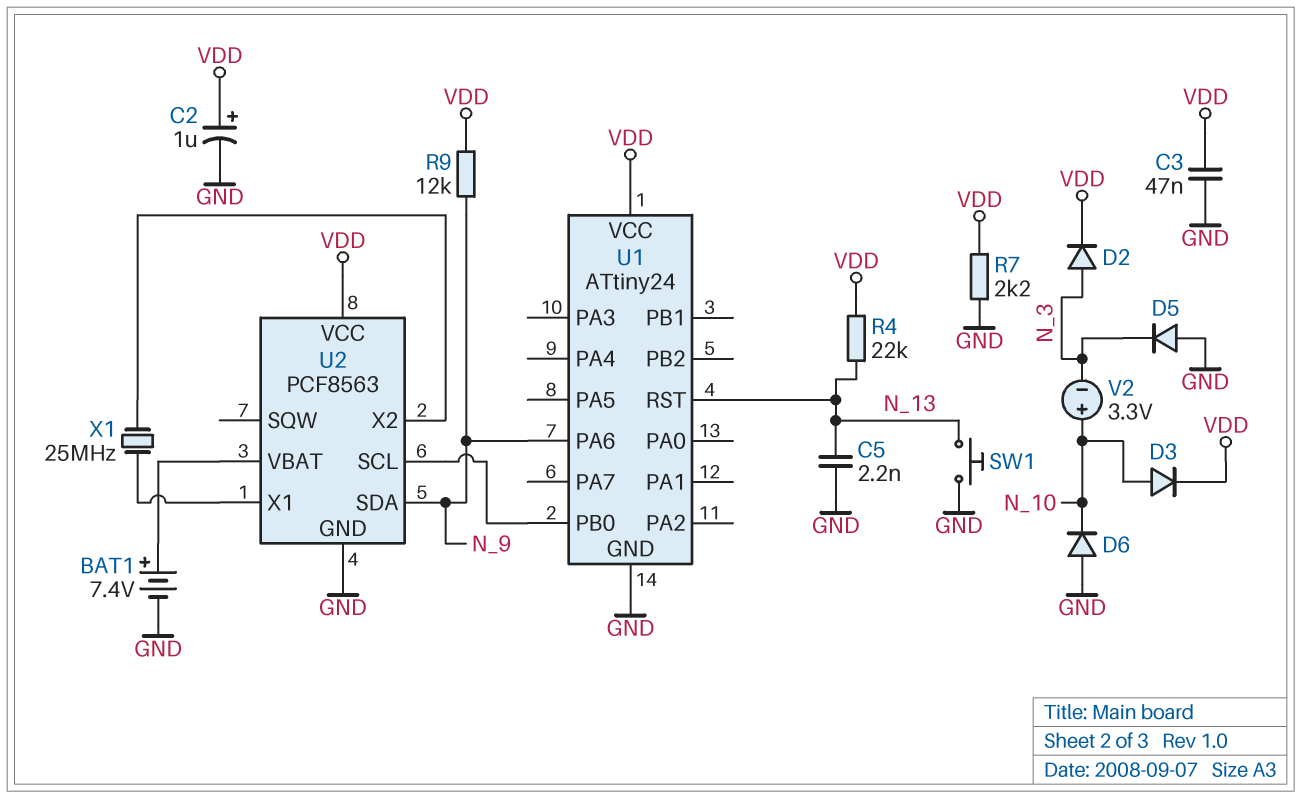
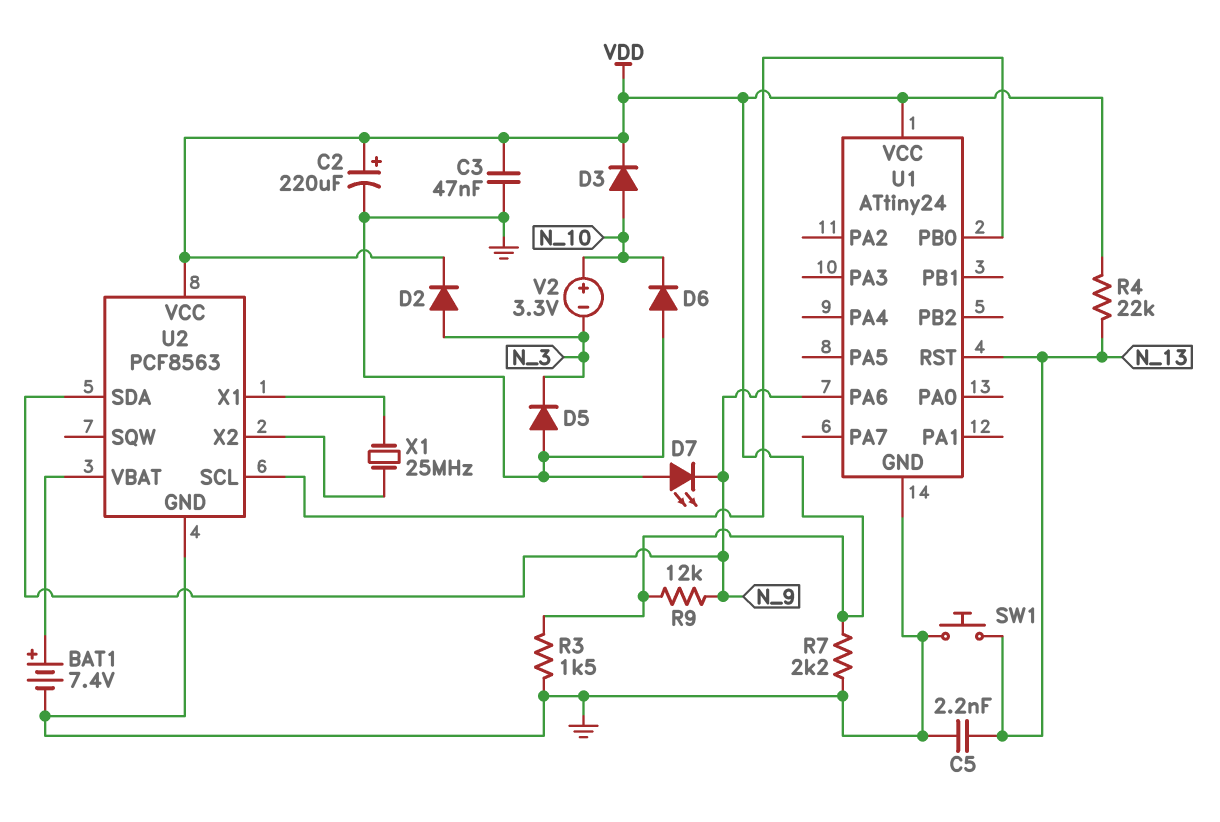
C2: 1uF (plus VDD, minus GND) -> 220uF (plus VDD, minus GND)
D7: none -> LED (A GND, K N_9)
R3: none -> 1.5k (GND, VDD)

